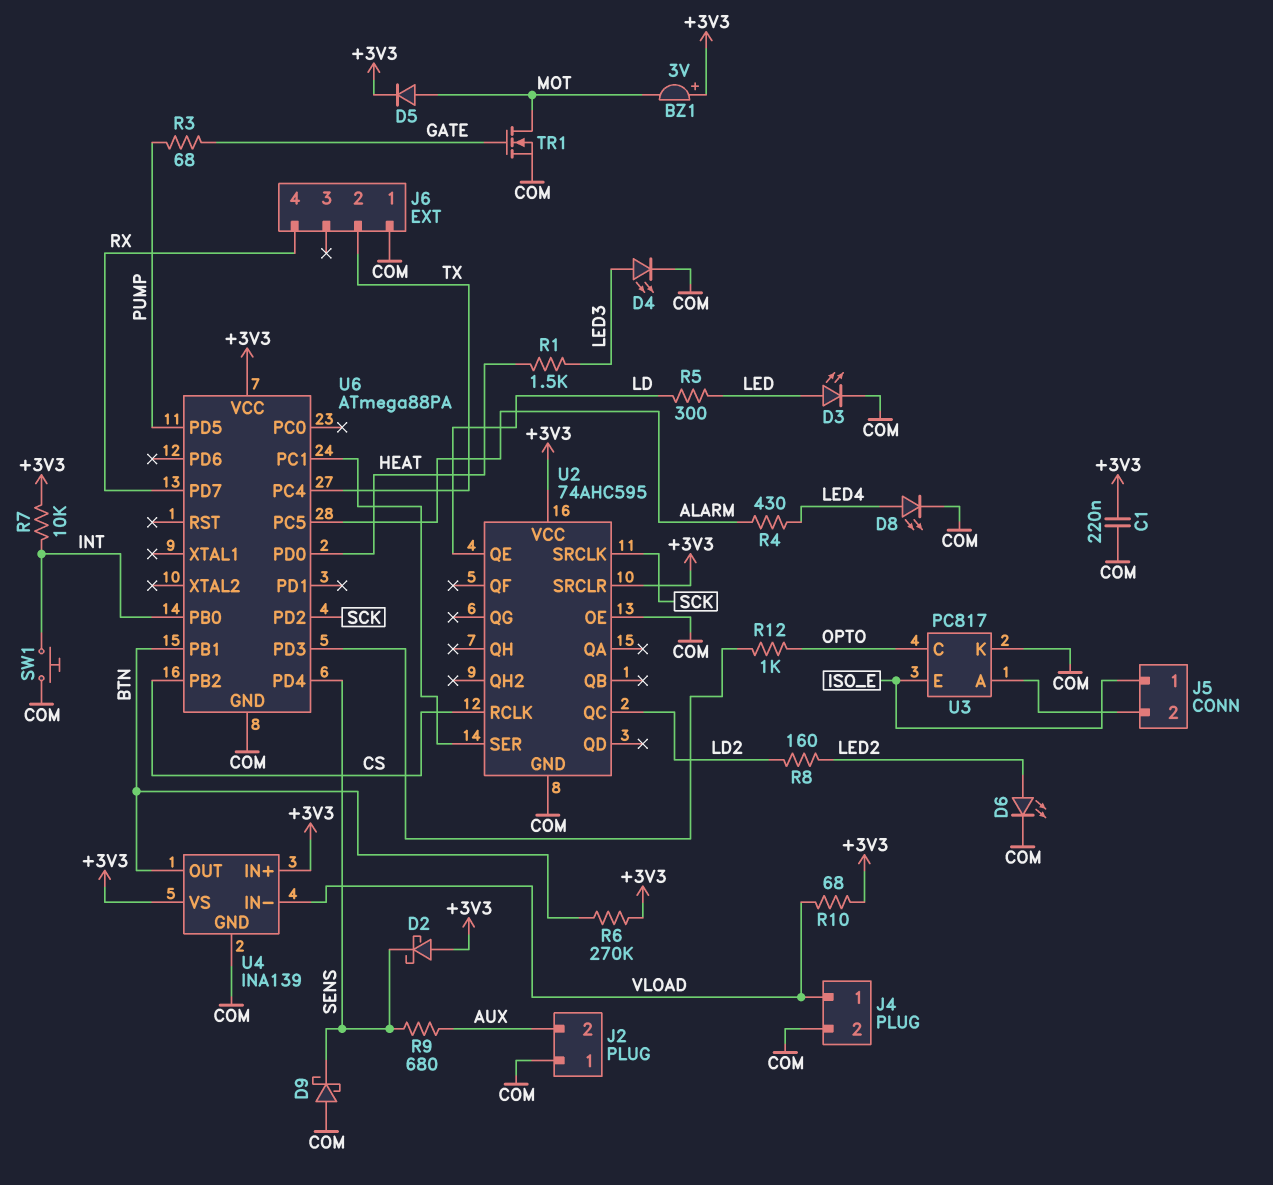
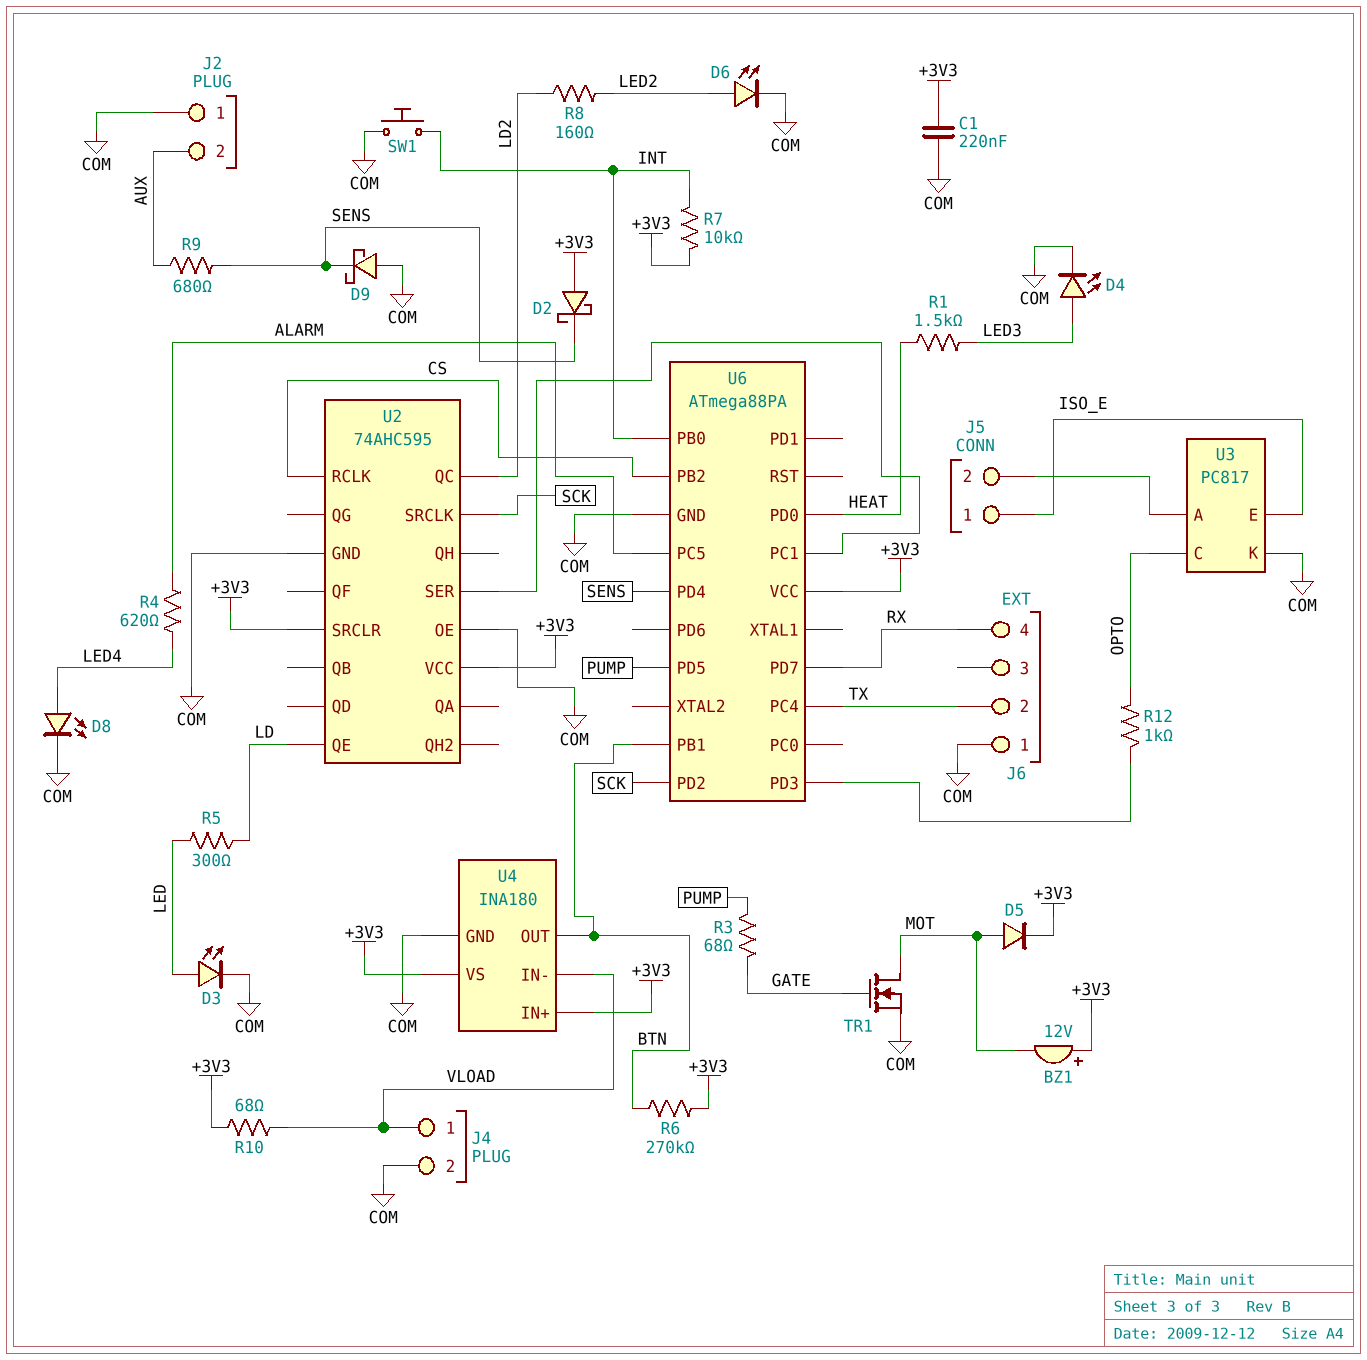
BZ1: buzzer 3V (plus +3V3, minus MOT) -> buzzer 12V (plus +3V3, minus MOT)
R4: 430 (ALARM, LED4) -> 620 (ALARM, LED4)
U4: INA139 -> INA180

